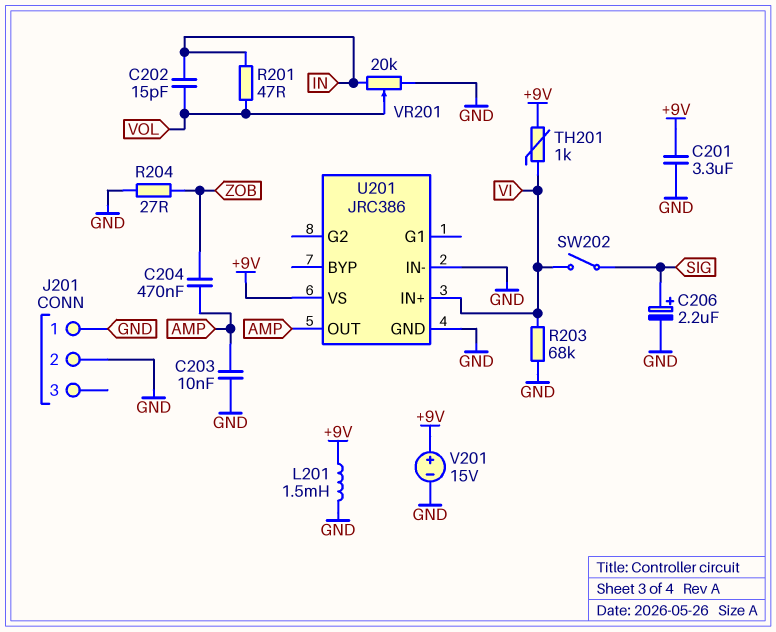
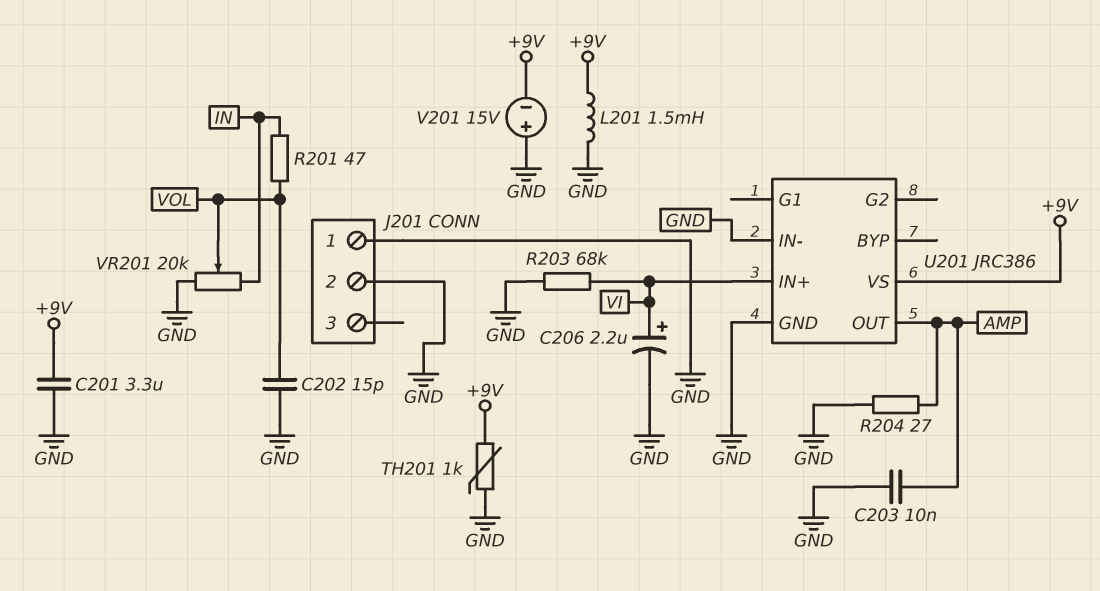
C202: 15pF (IN, VOL) -> 15pF (GND, VOL)
C204: 470nF (AMP, ZOB) -> none
C206: 2.2uF (plus SIG, minus GND) -> 2.2uF (plus VI, minus GND)
R204: 27 (GND, ZOB) -> 27 (AMP, GND)
SW202: switch (SIG, VI) -> none
TH201: 1k (+9V, VI) -> 1k (+9V, GND)
V201: 15V (plus +9V, minus GND) -> 15V (plus GND, minus +9V)

